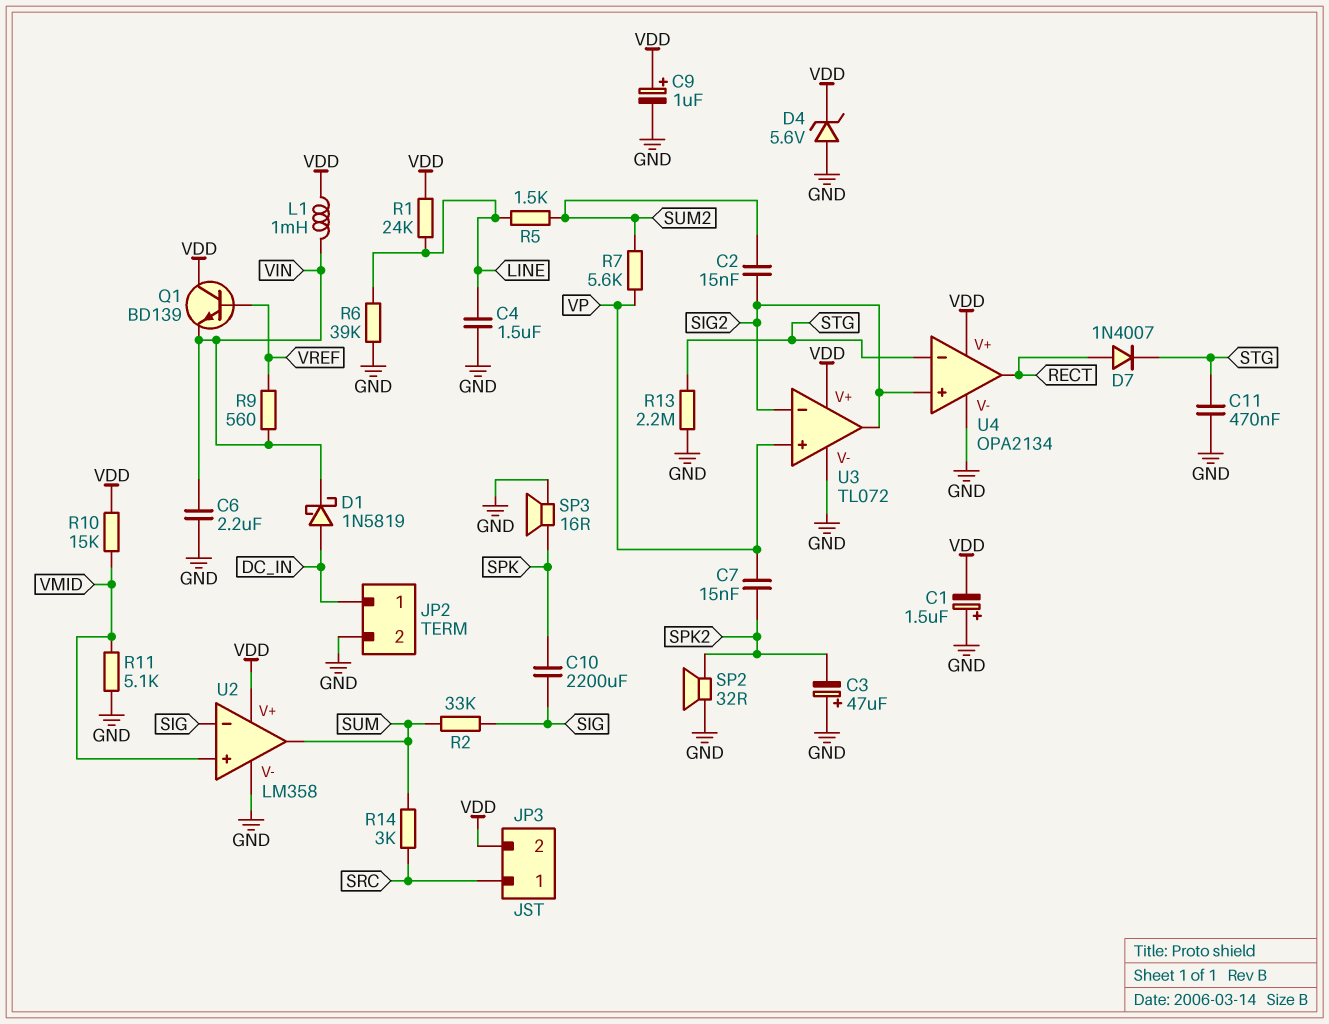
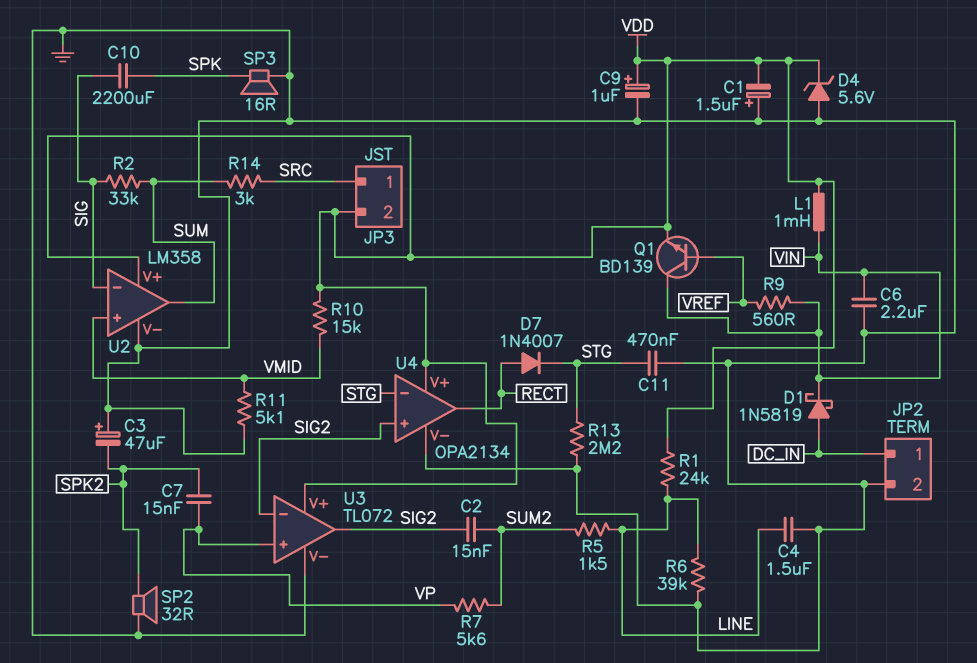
Q1: NPN BD139 (B VREF, C VDD, E VIN) -> NPN BD139 (B VREF, C VIN, E VDD)

